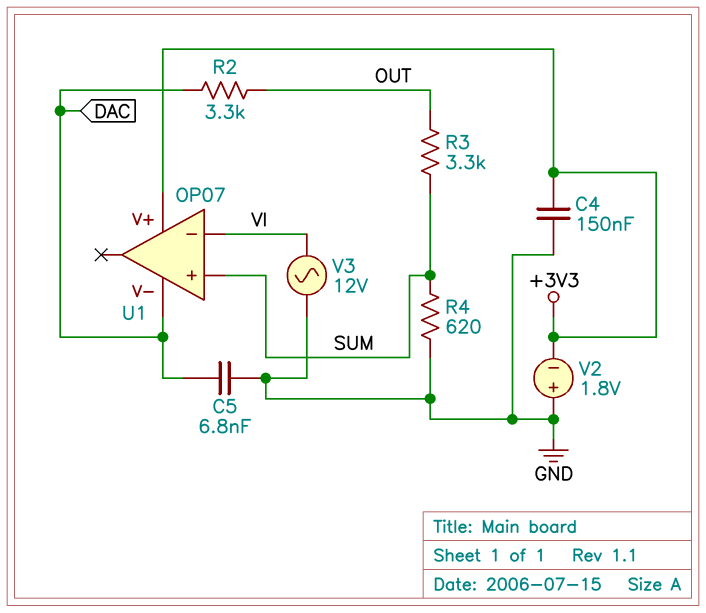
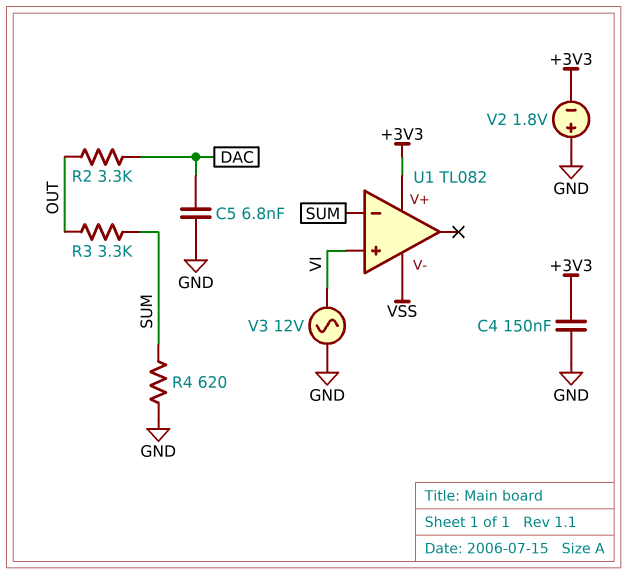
U1: OP07 -> TL082
U1 pin V-: DAC -> VSS
U1 pin in+: SUM -> VI
U1 pin in-: VI -> SUM

